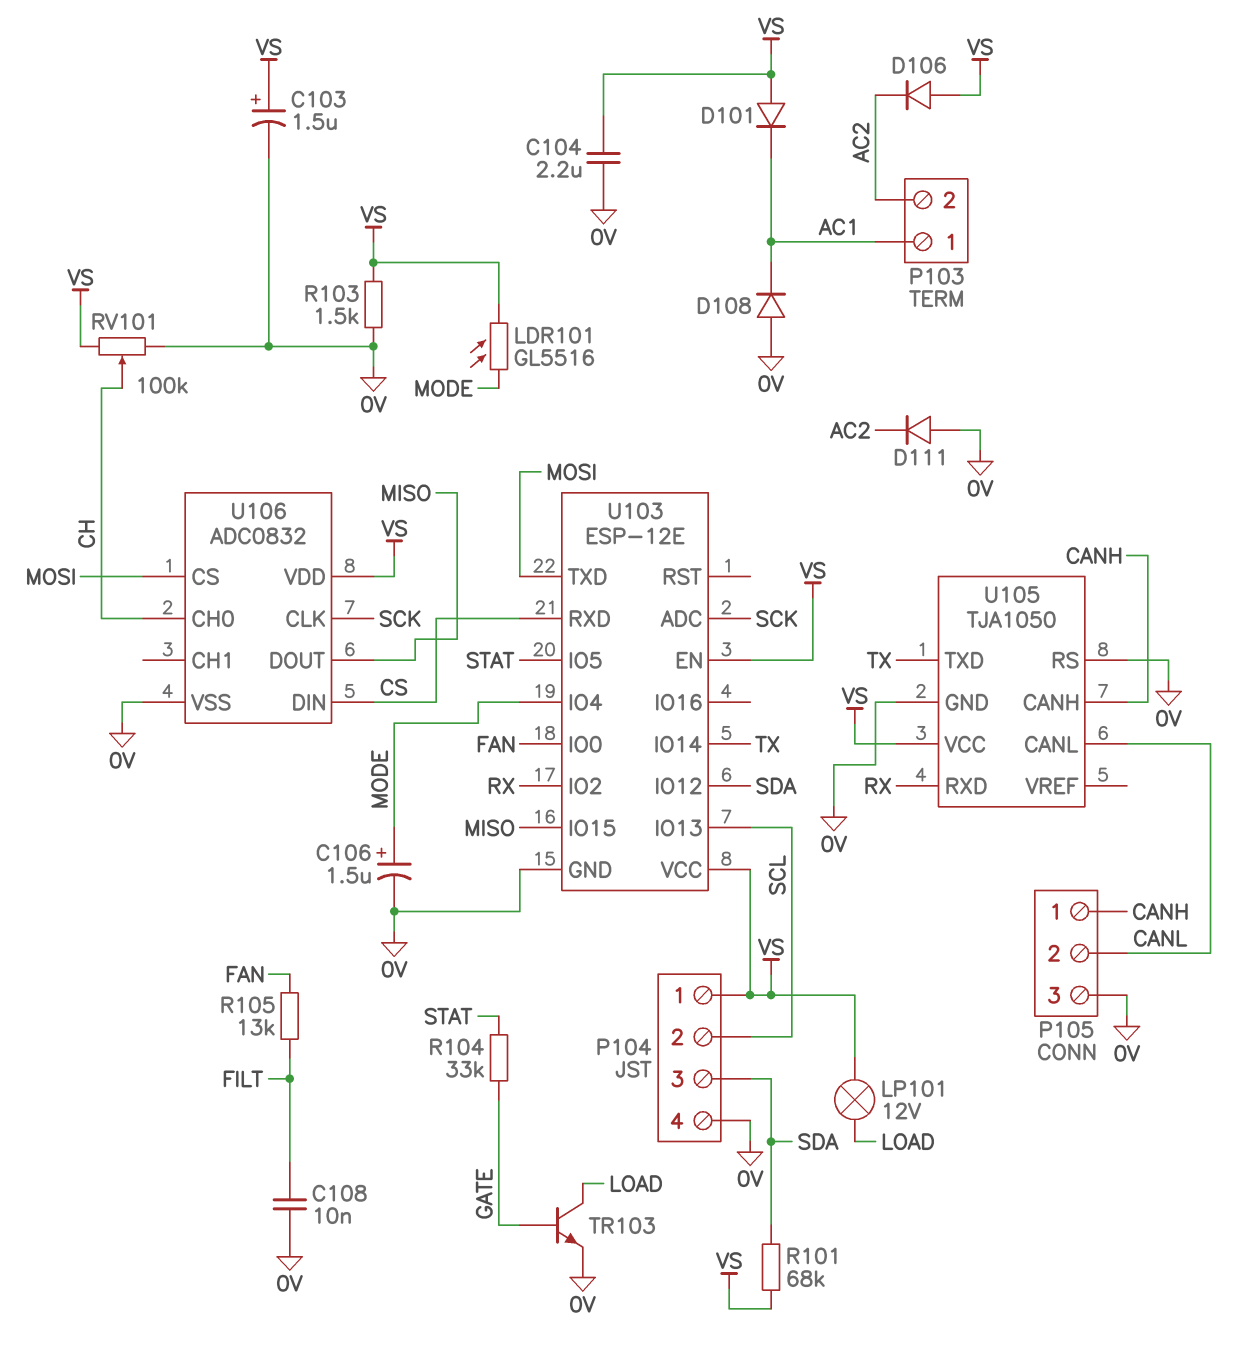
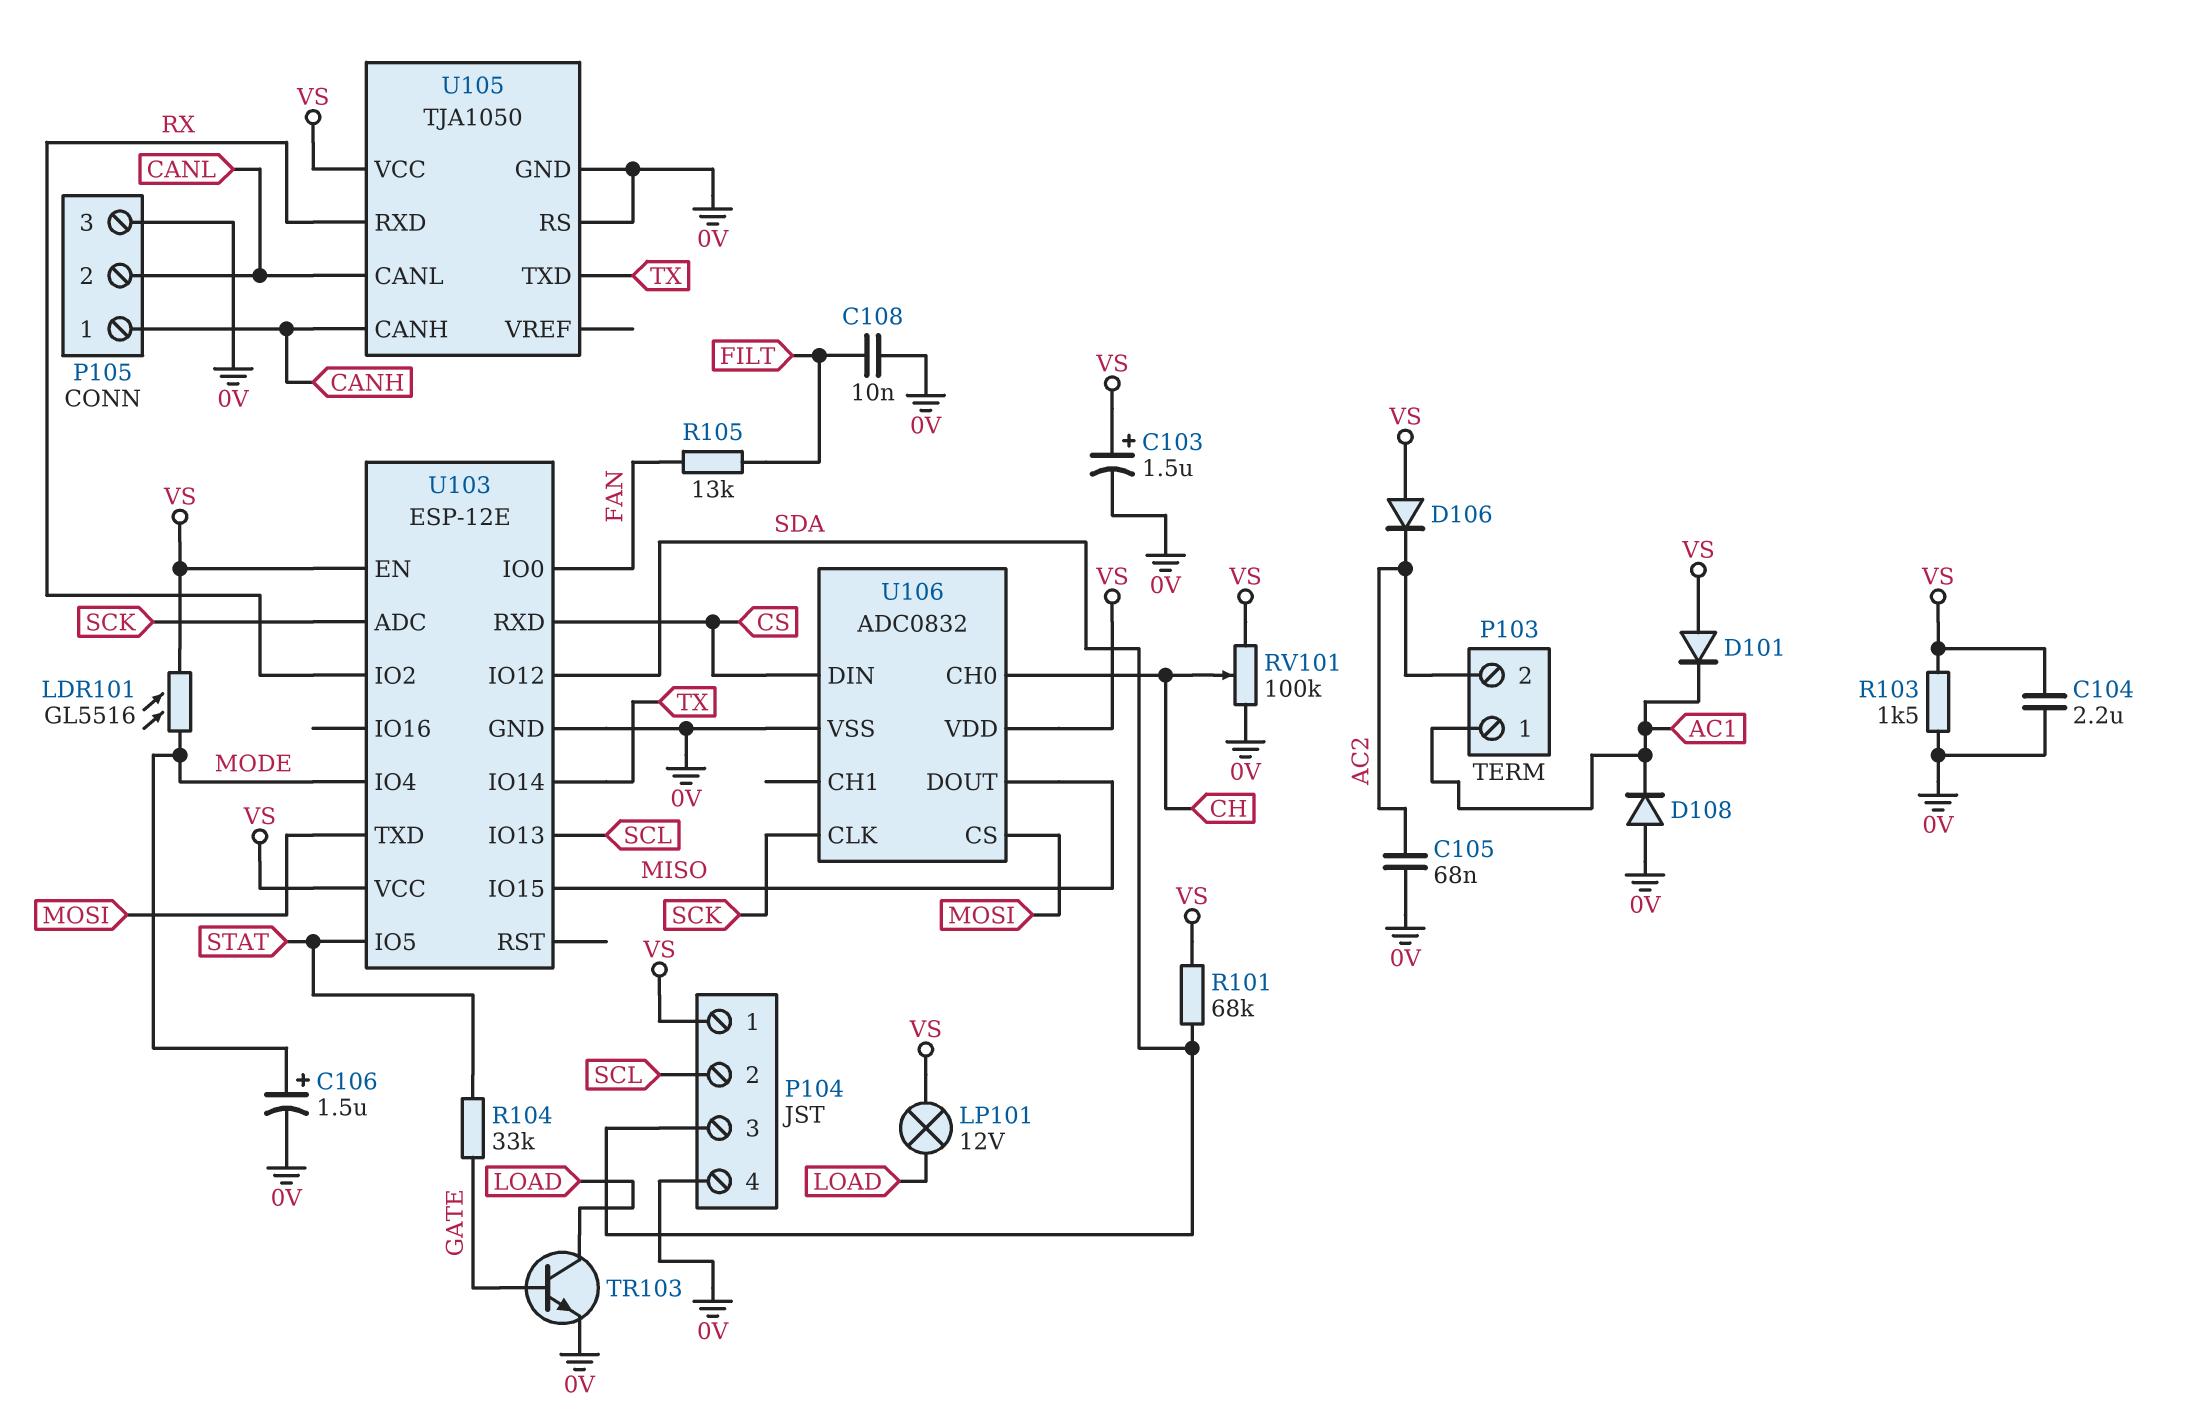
C105: none -> 68nF (0V, AC2)
D111: diode (A 0V, K AC2) -> none

